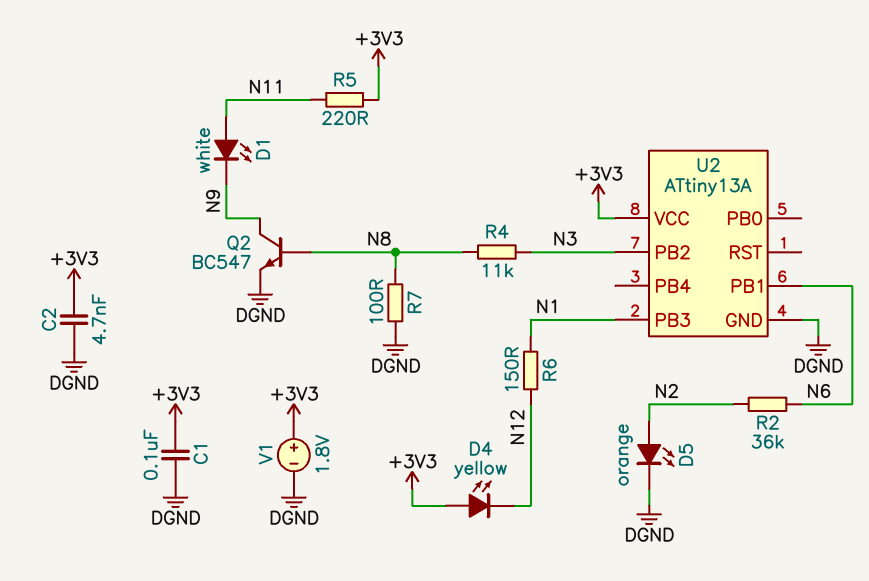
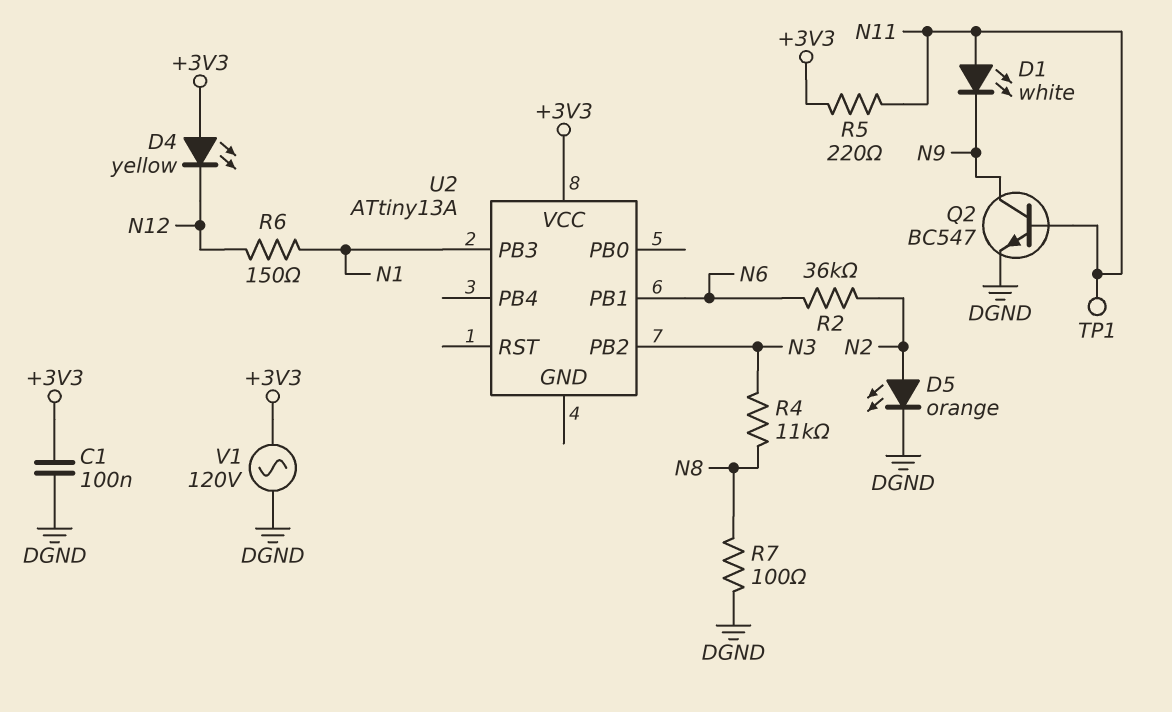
C2: 4.7nF (+3V3, DGND) -> none
Q2: NPN BC547 (B N8, C N9, E DGND) -> NPN BC547 (B N11, C N9, E DGND)
TP1: none -> test point (N11)
U2 pin GND: DGND -> none
V1: 1.8V (plus +3V3, minus DGND) -> AC 120V (+3V3, DGND)

